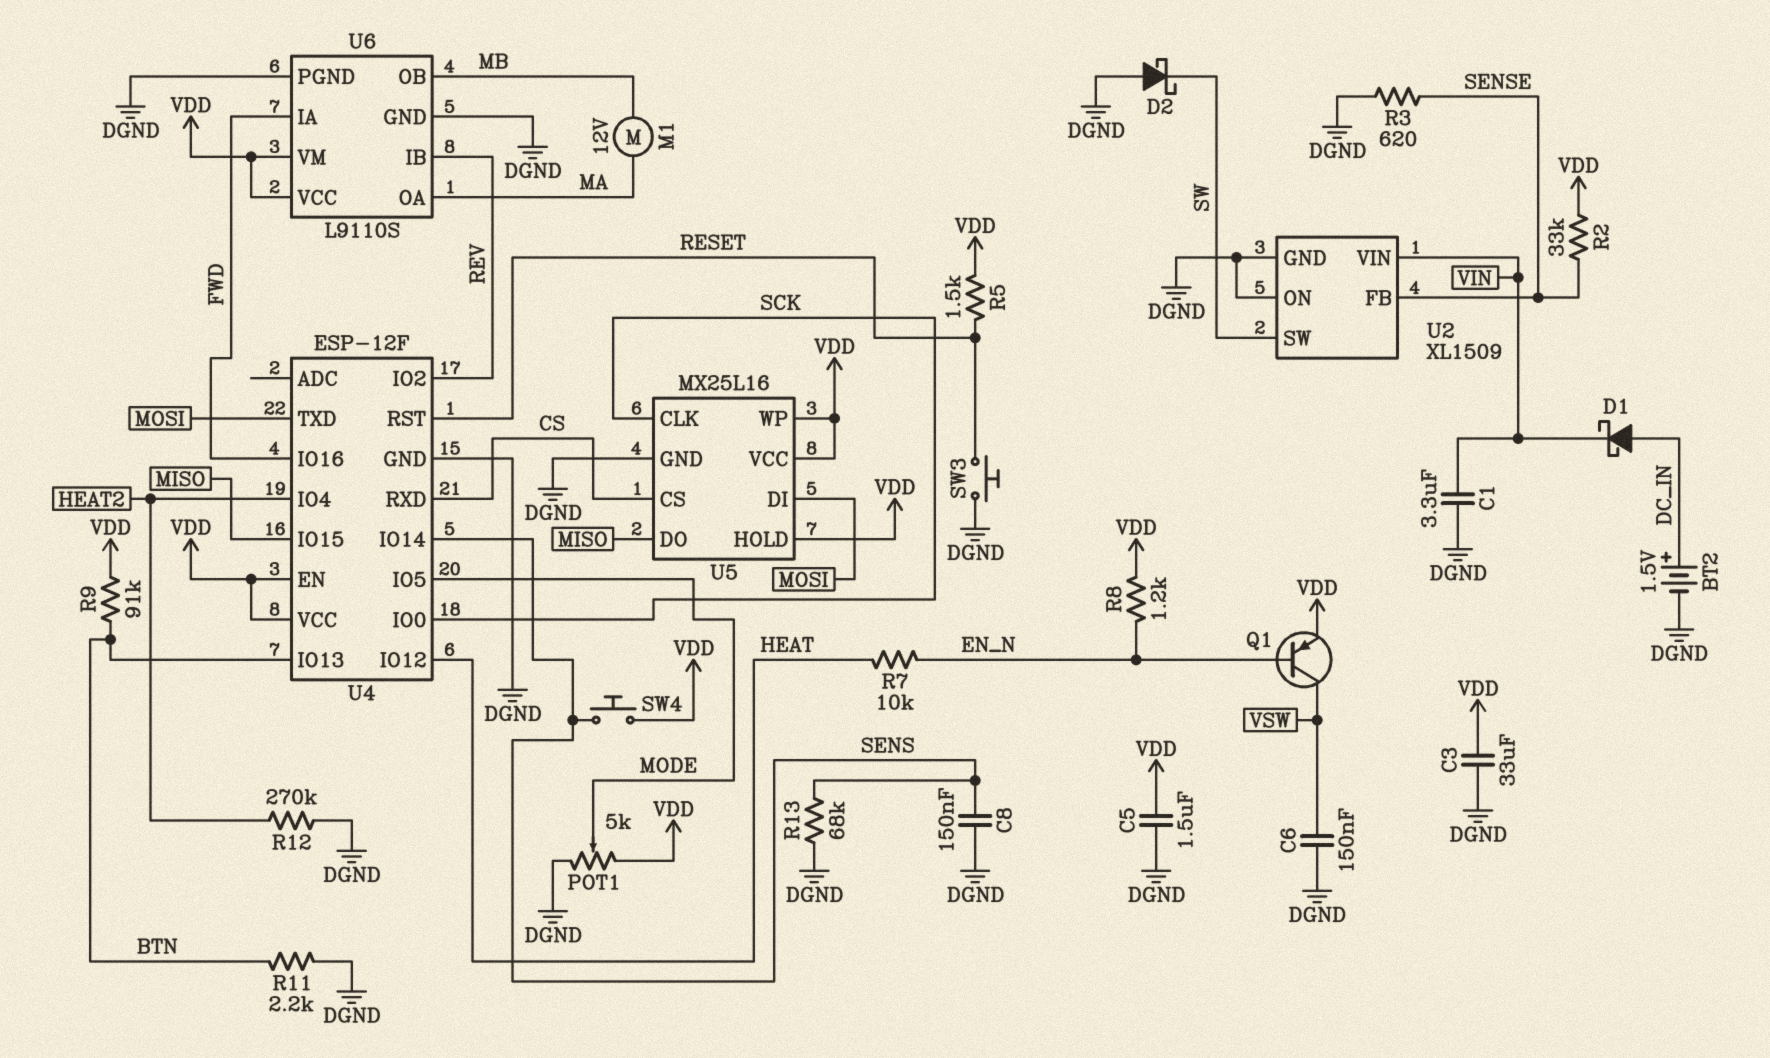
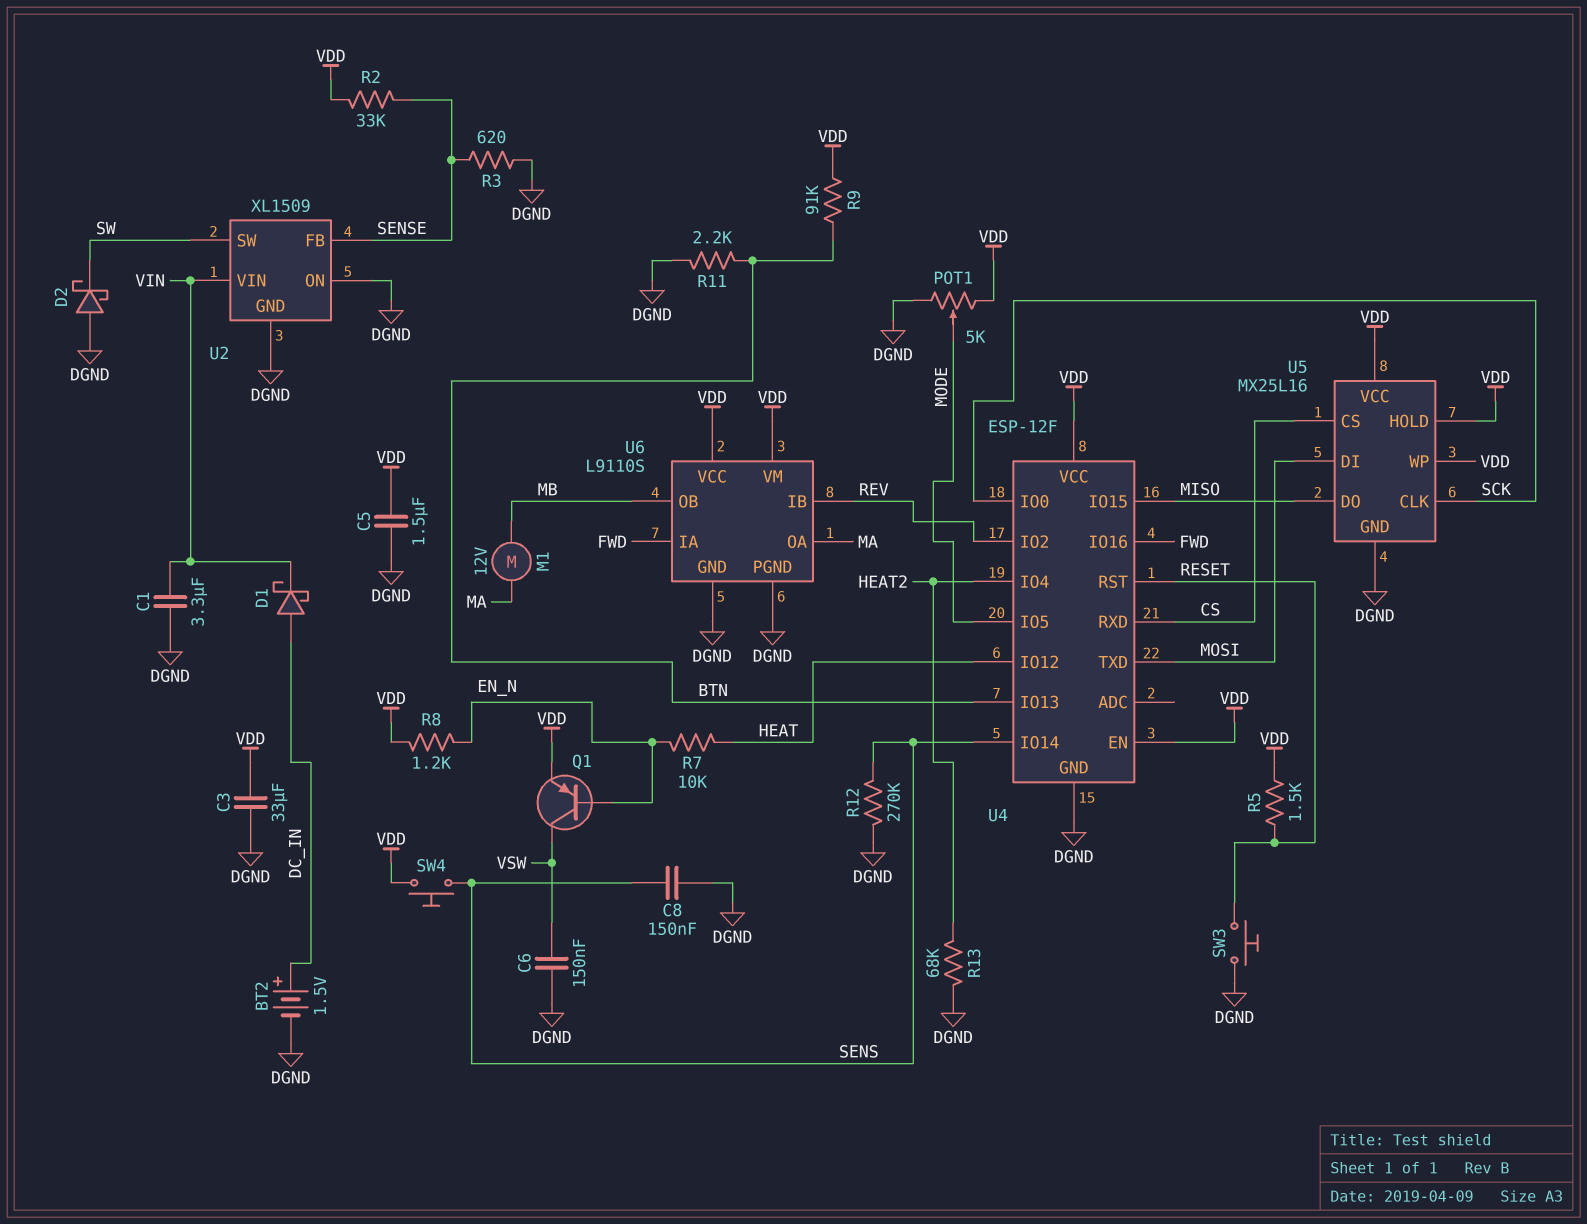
R12: 270k (DGND, HEAT2) -> 270k (DGND, SENS)
R13: 68k (DGND, SENS) -> 68k (DGND, HEAT2)

